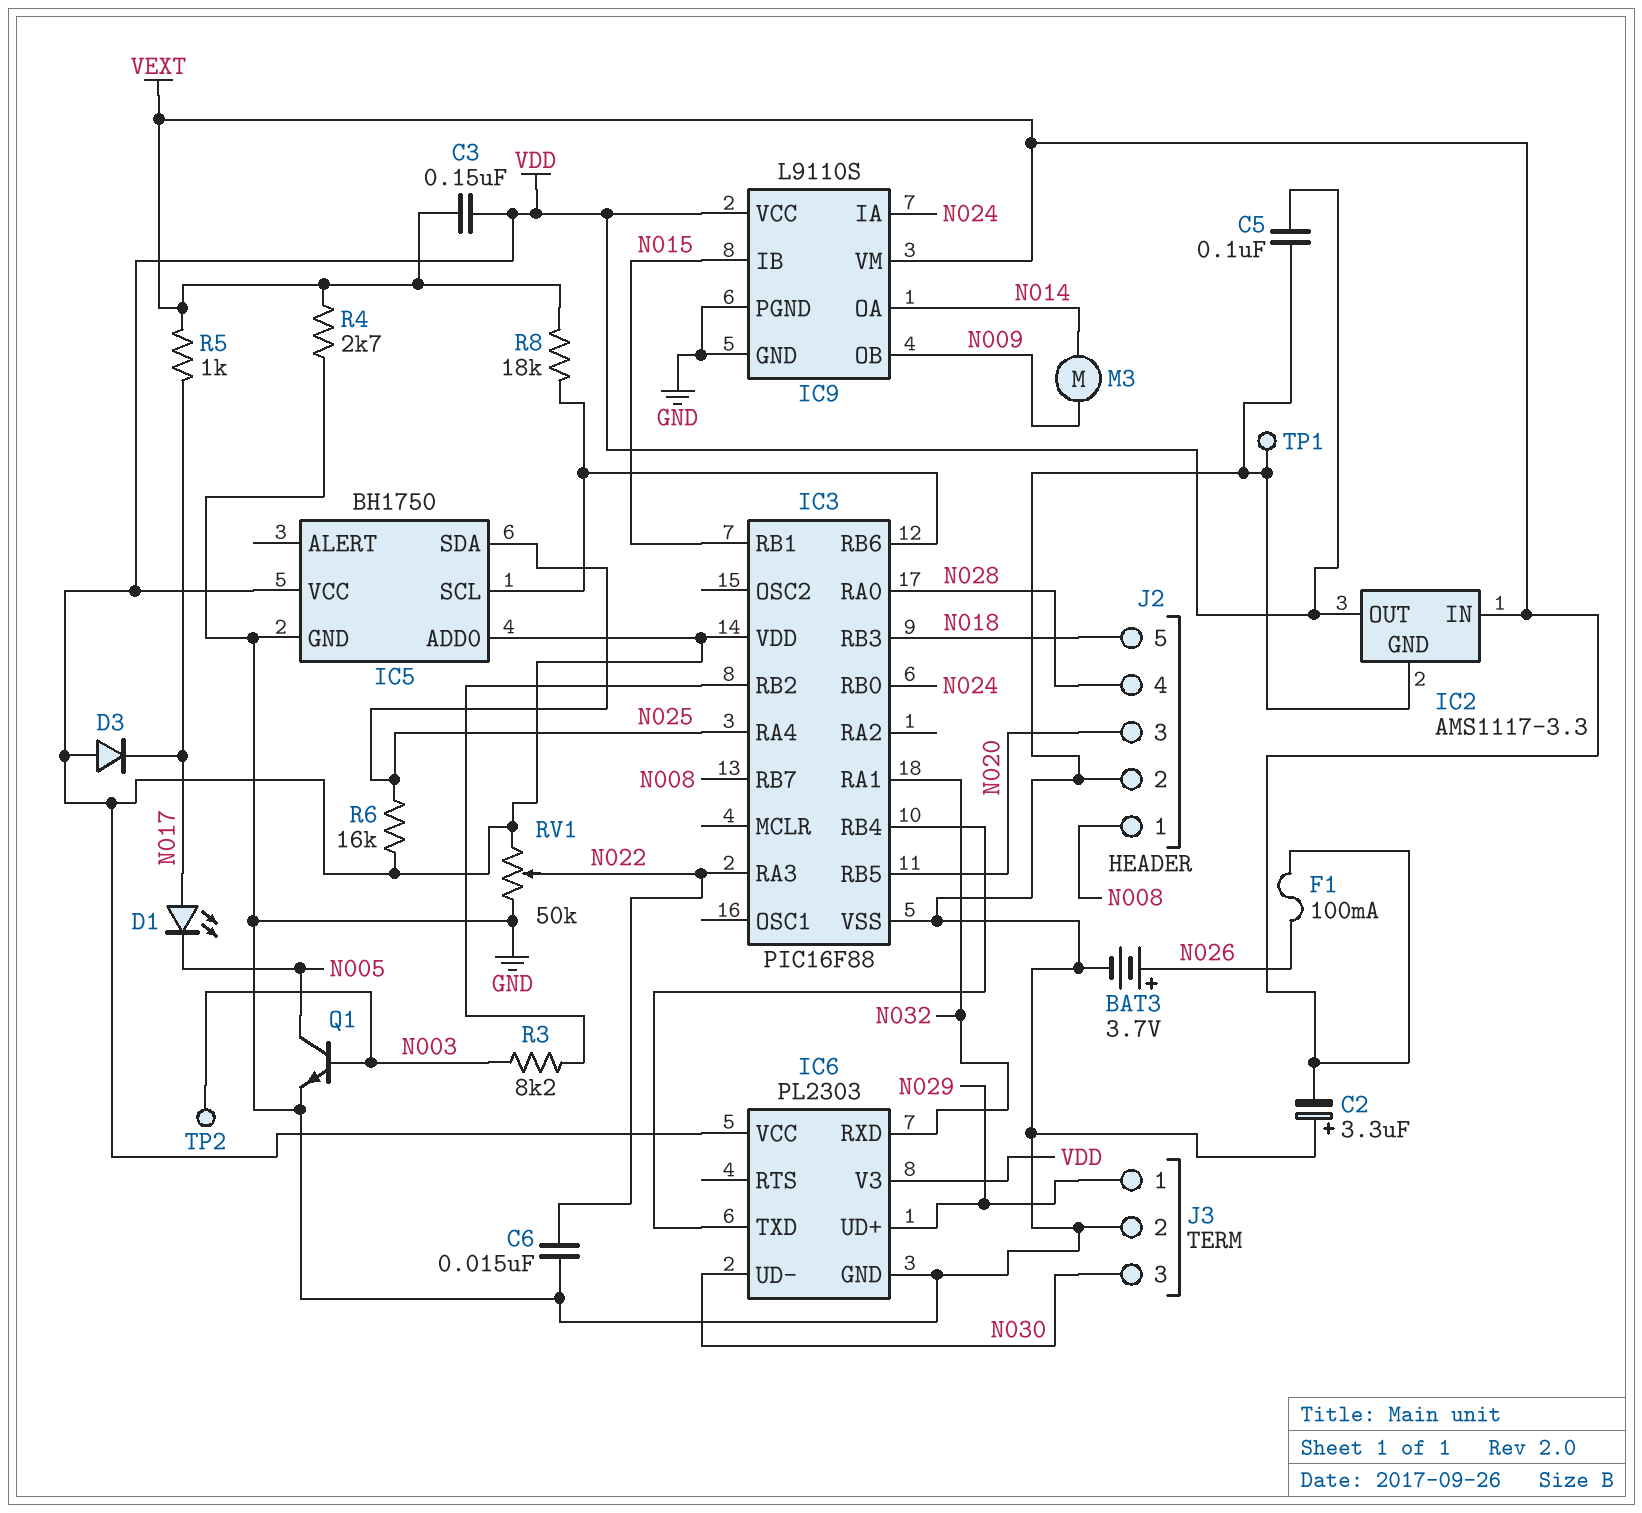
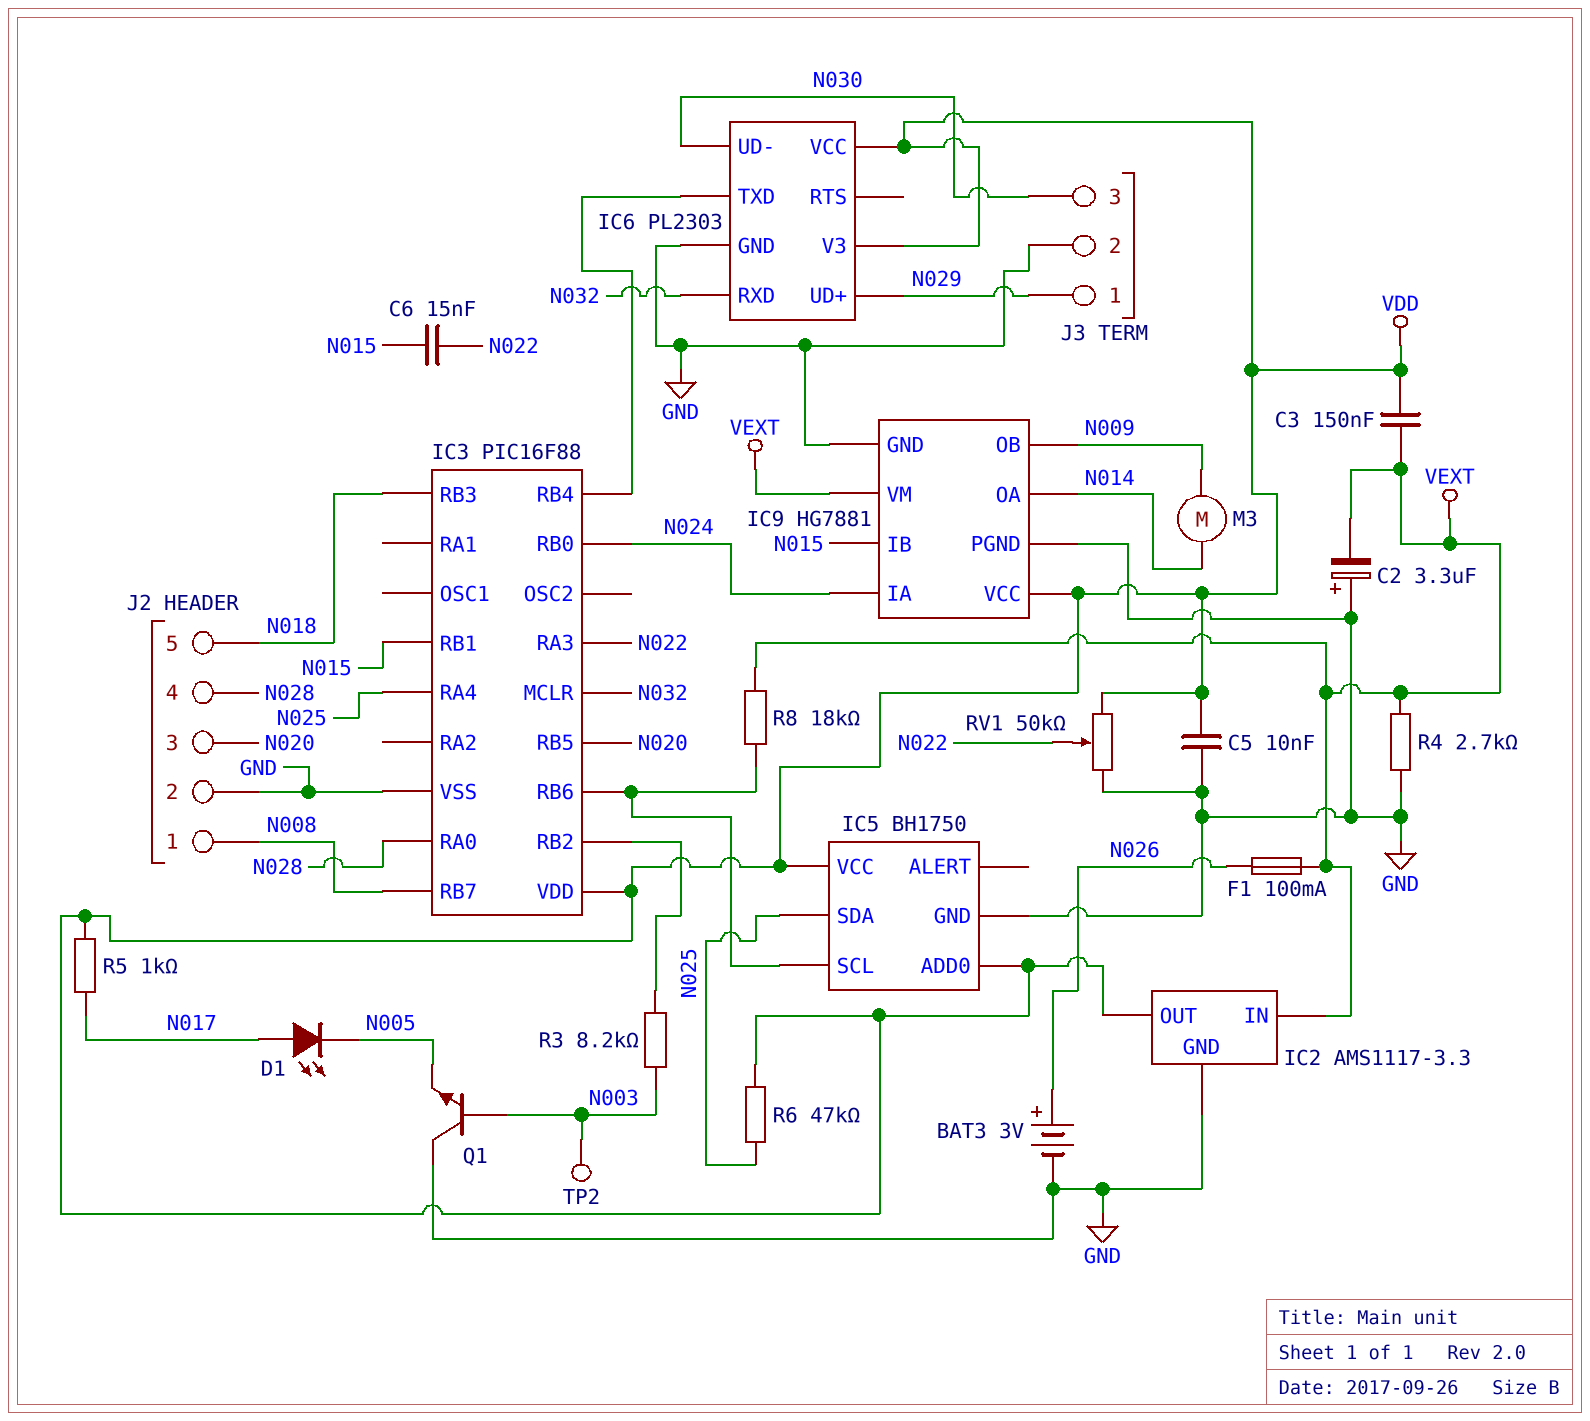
BAT3: 3.7V (plus N026, minus GND) -> 3V (plus N026, minus GND)
C5: 100nF (GND, VDD) -> 10nF (GND, VDD)
C6: 15nF (GND, N022) -> 15nF (N015, N022)
D3: diode (A VDD, K N017) -> none
IC3 pin MCLR: none -> N032
IC3 pin RA1: N032 -> none
IC9: L9110S -> HG7881
Q1: NPN (B N003, C N005, E GND) -> NPN (B N003, C GND, E N005)
R5: 1k (N017, VEXT) -> 1k (N017, VDD)
R6: 16k (N025, VDD) -> 47k (N025, VDD)
TP1: test point (GND) -> none

